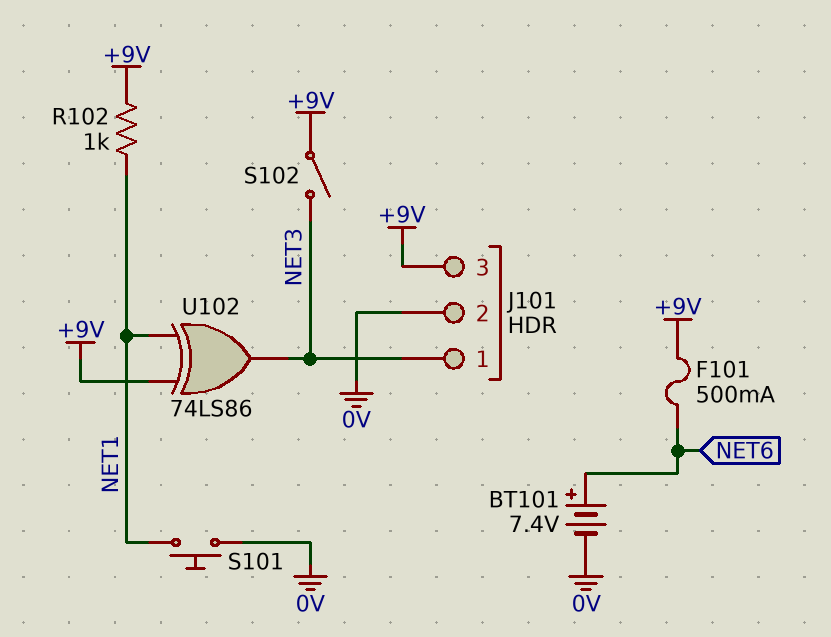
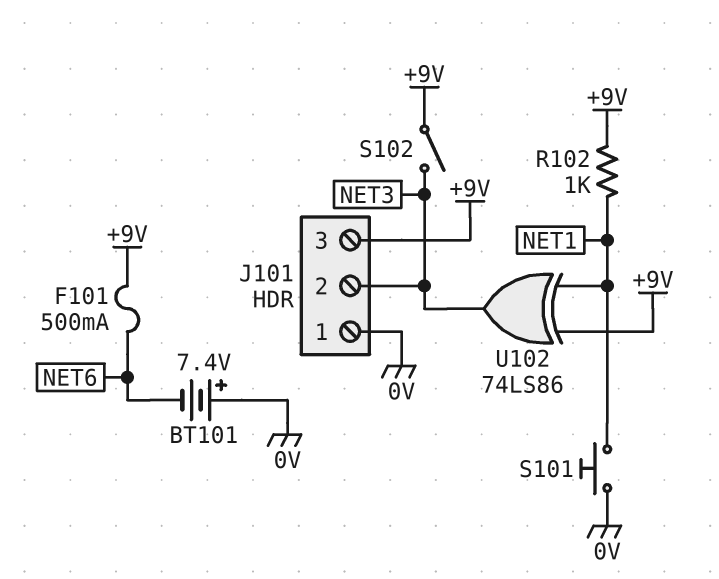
BT101: 7.4V (plus NET6, minus 0V) -> 7.4V (plus 0V, minus NET6)
J101 pin 1: NET3 -> 0V
J101 pin 2: 0V -> NET3

